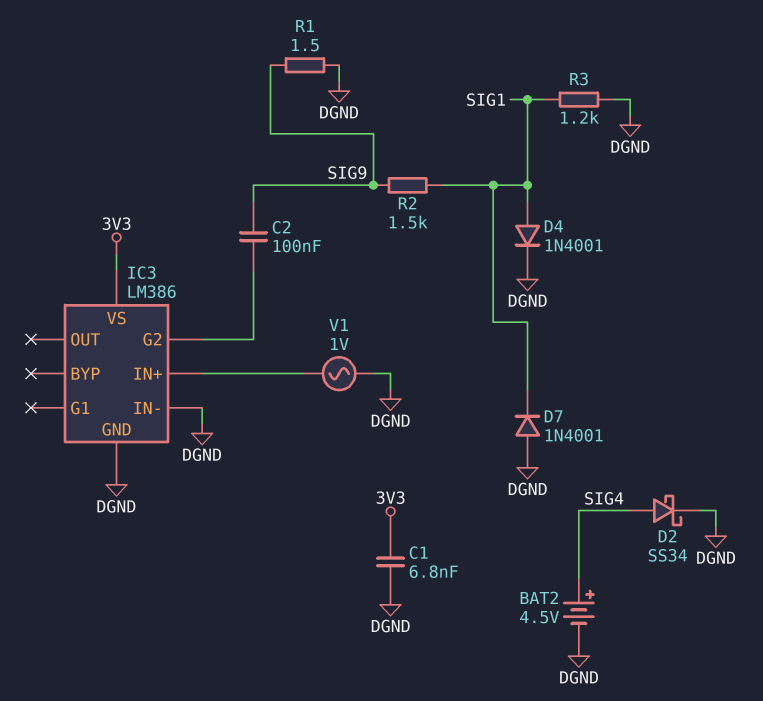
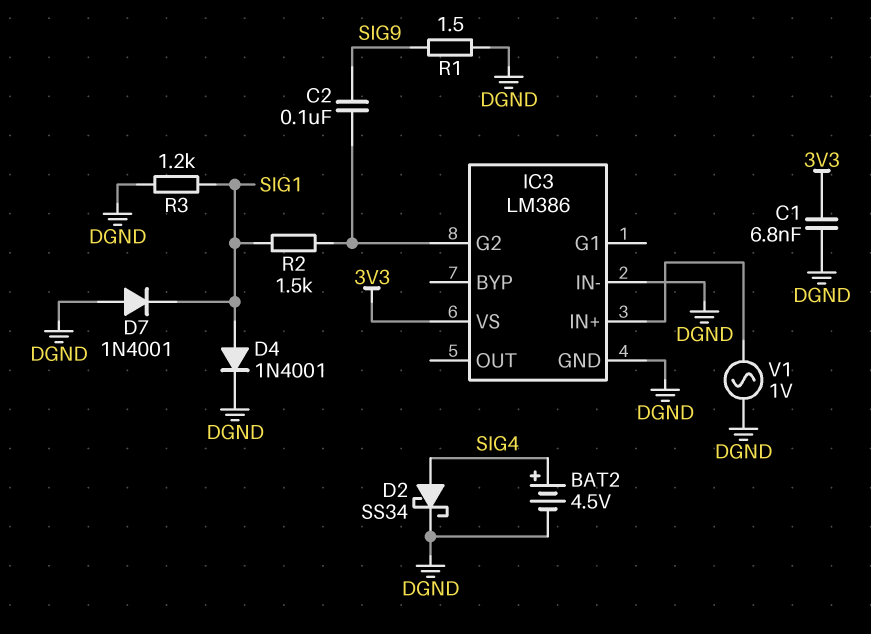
R2: 1.5k (SIG1, SIG9) -> 1.5k (IC3/G2, SIG1)

